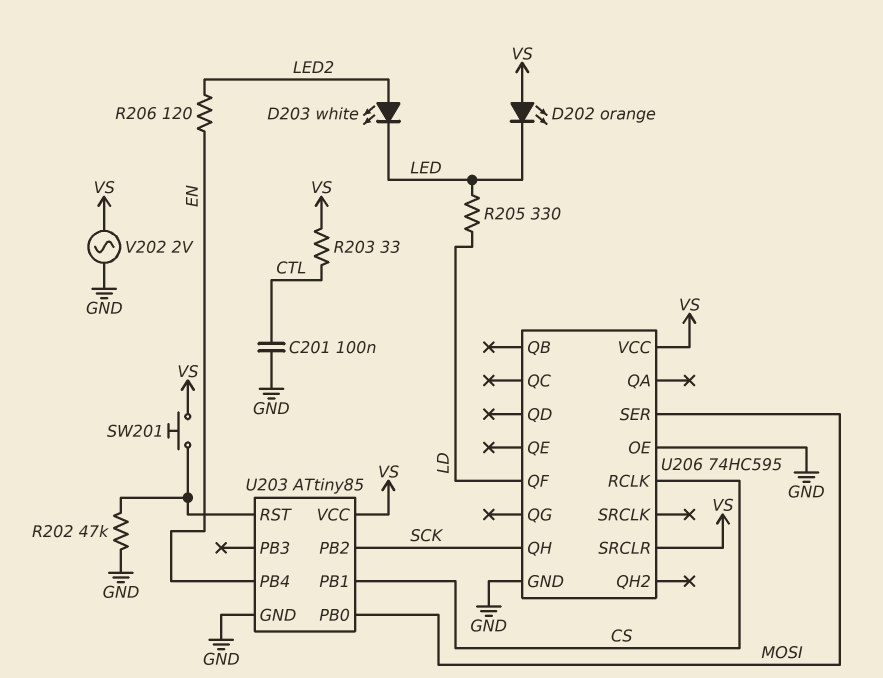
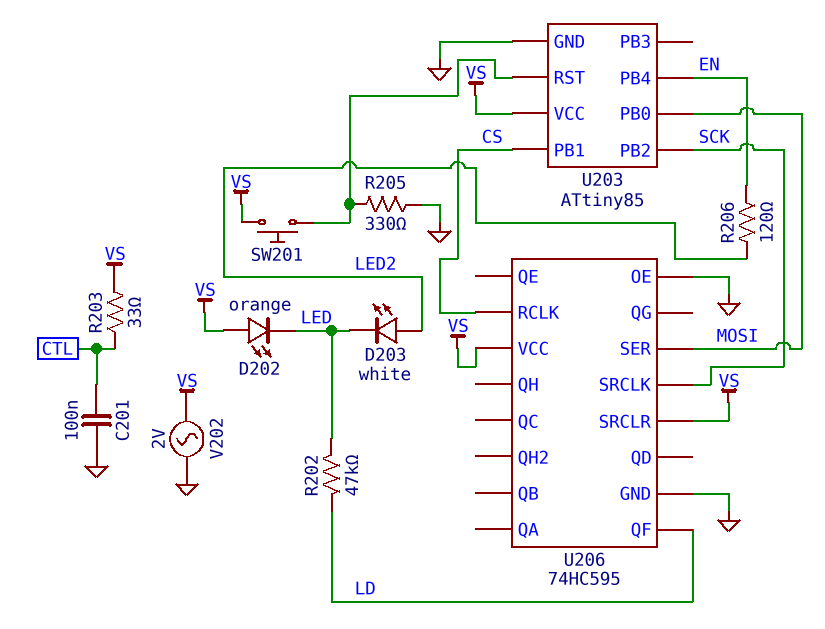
R202: 47k (GND, U203/RST) -> 47k (LD, LED)
R205: 330 (LD, LED) -> 330 (GND, U203/RST)
U206 pin QH: SCK -> none
U206 pin SRCLK: none -> SCK

